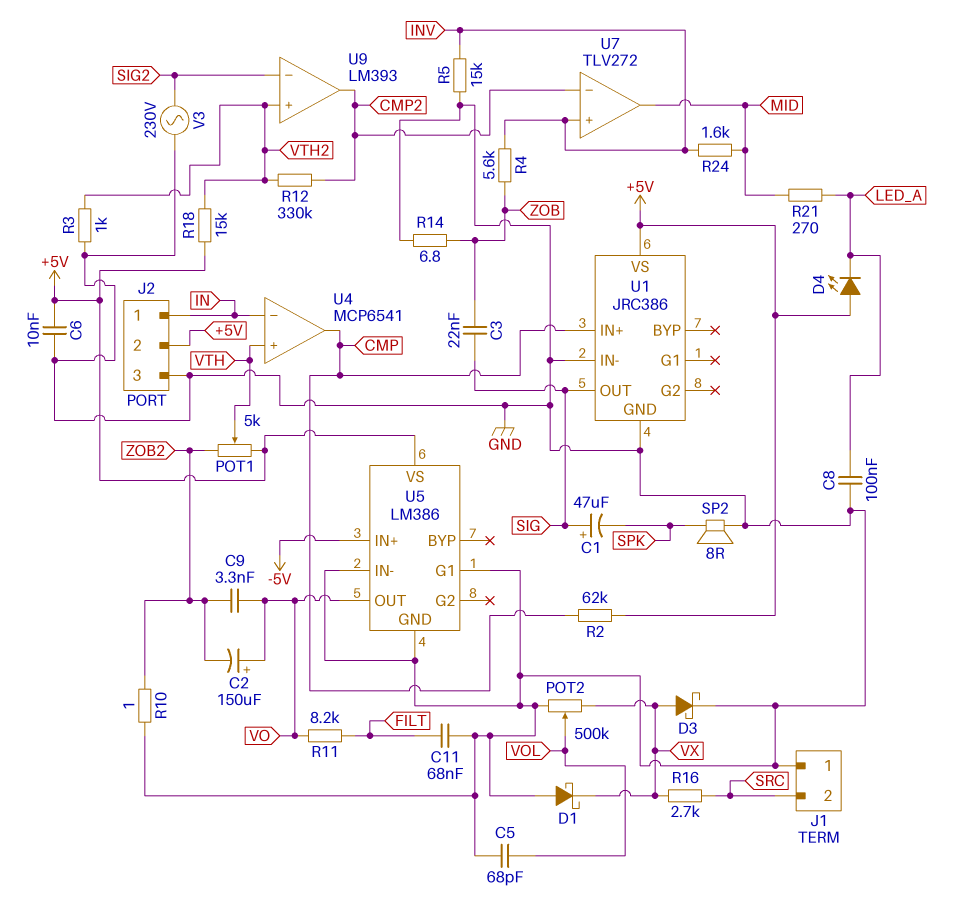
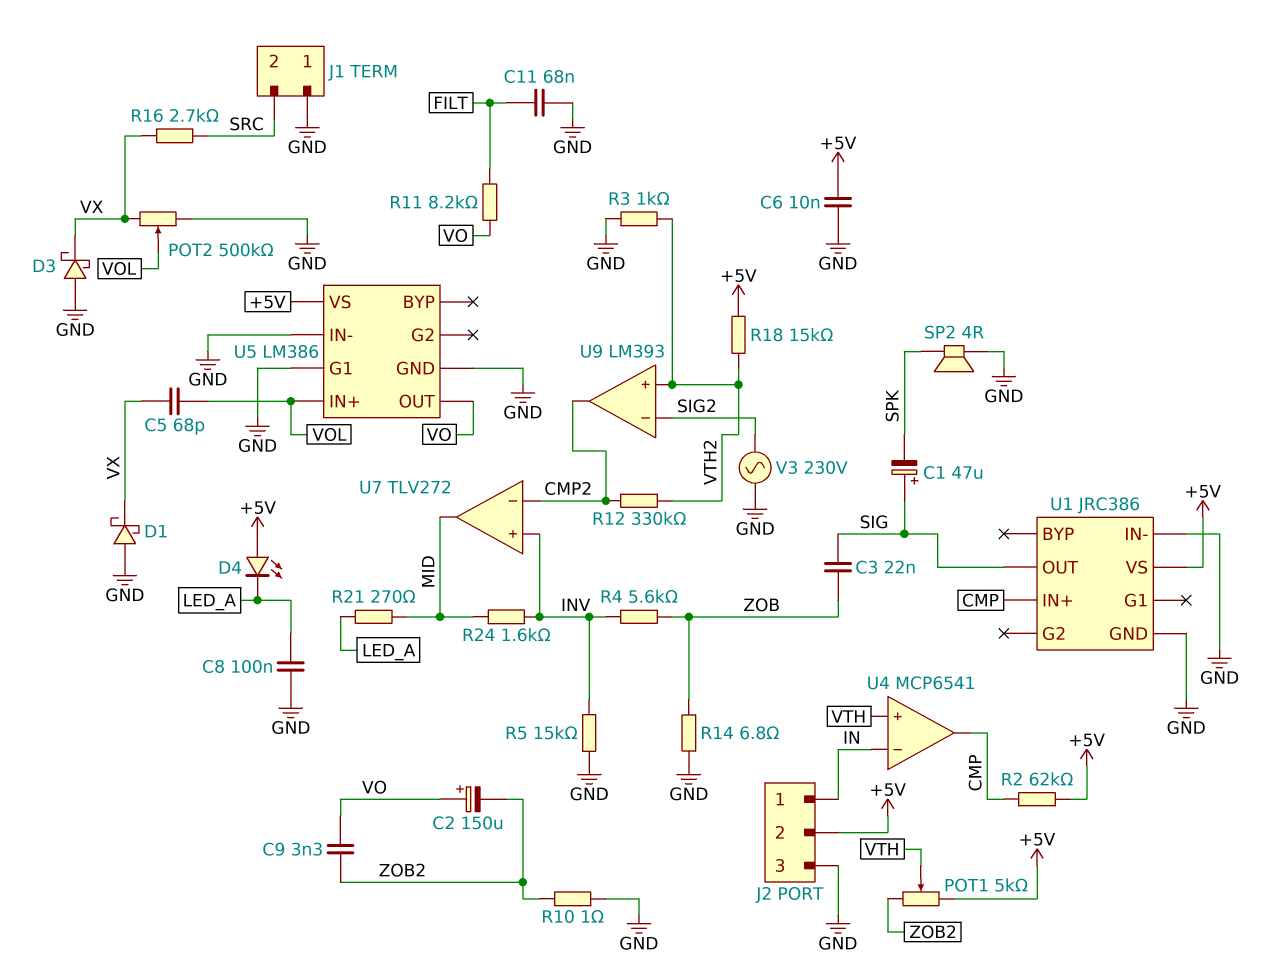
C5: 68pF (GND, VOL) -> 68pF (VOL, VX)
D3: schottky (A VX, K GND) -> schottky (A GND, K VX)
SP2: speaker 8R (GND, SPK) -> speaker 4R (GND, SPK)
U5 pin IN+: -5V -> VOL

